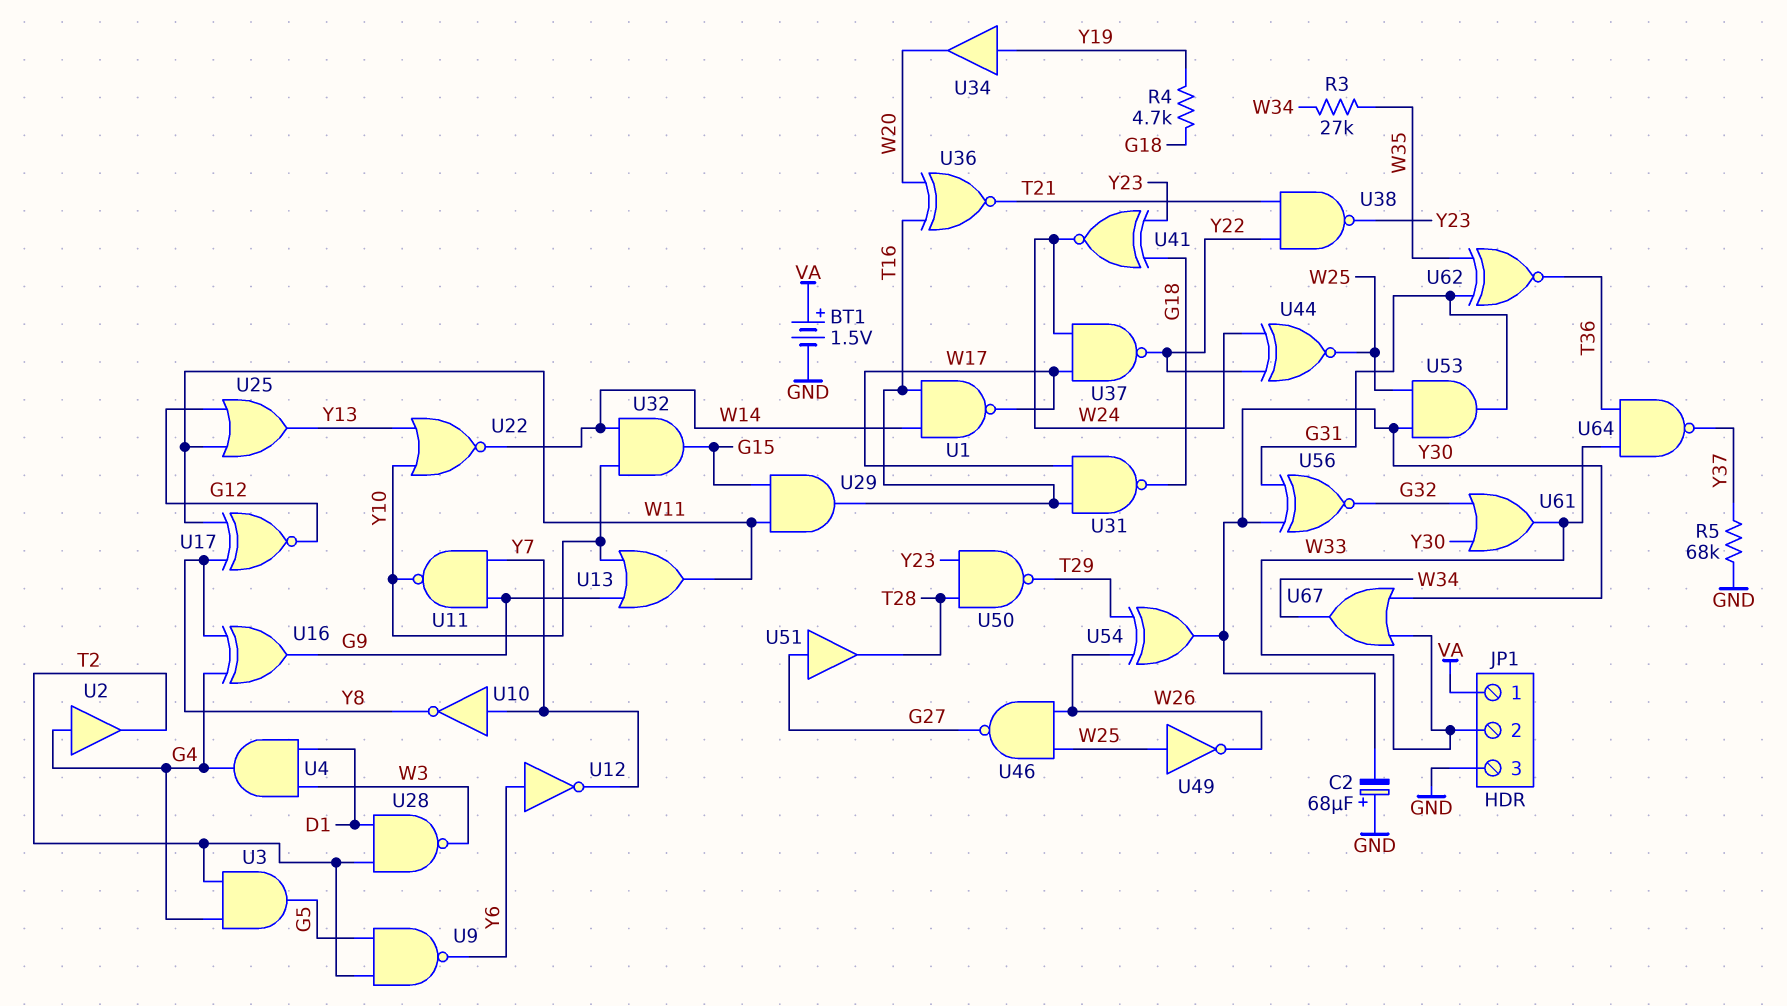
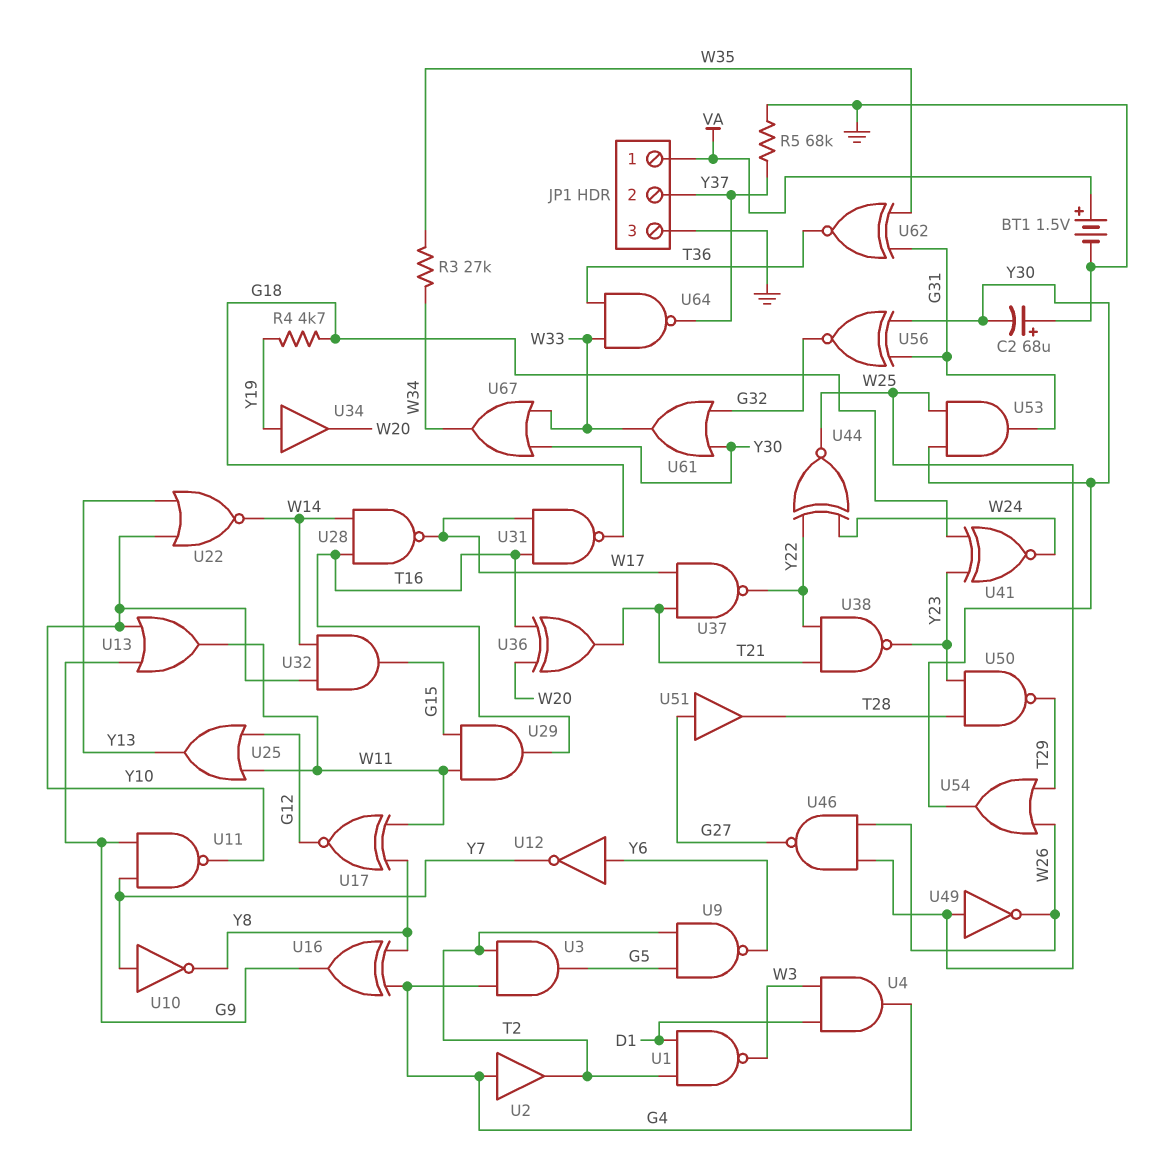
JP1 pin 2: W33 -> Y37
U1: NAND (in T16, in W14, out W17) -> NAND (in D1, in T2, out W3)
U28: NAND (in D1, in T2, out W3) -> NAND (in T16, in W14, out W17)
U36: XNOR (in T16, in W20, out T21) -> XOR (in T16, in W20, out T21)
U37: NAND (in W17, in W24, out Y22) -> NAND (in T21, in W17, out Y22)
U54: XOR (in T29, in W26, out Y30) -> OR (in T29, in W26, out Y30)

